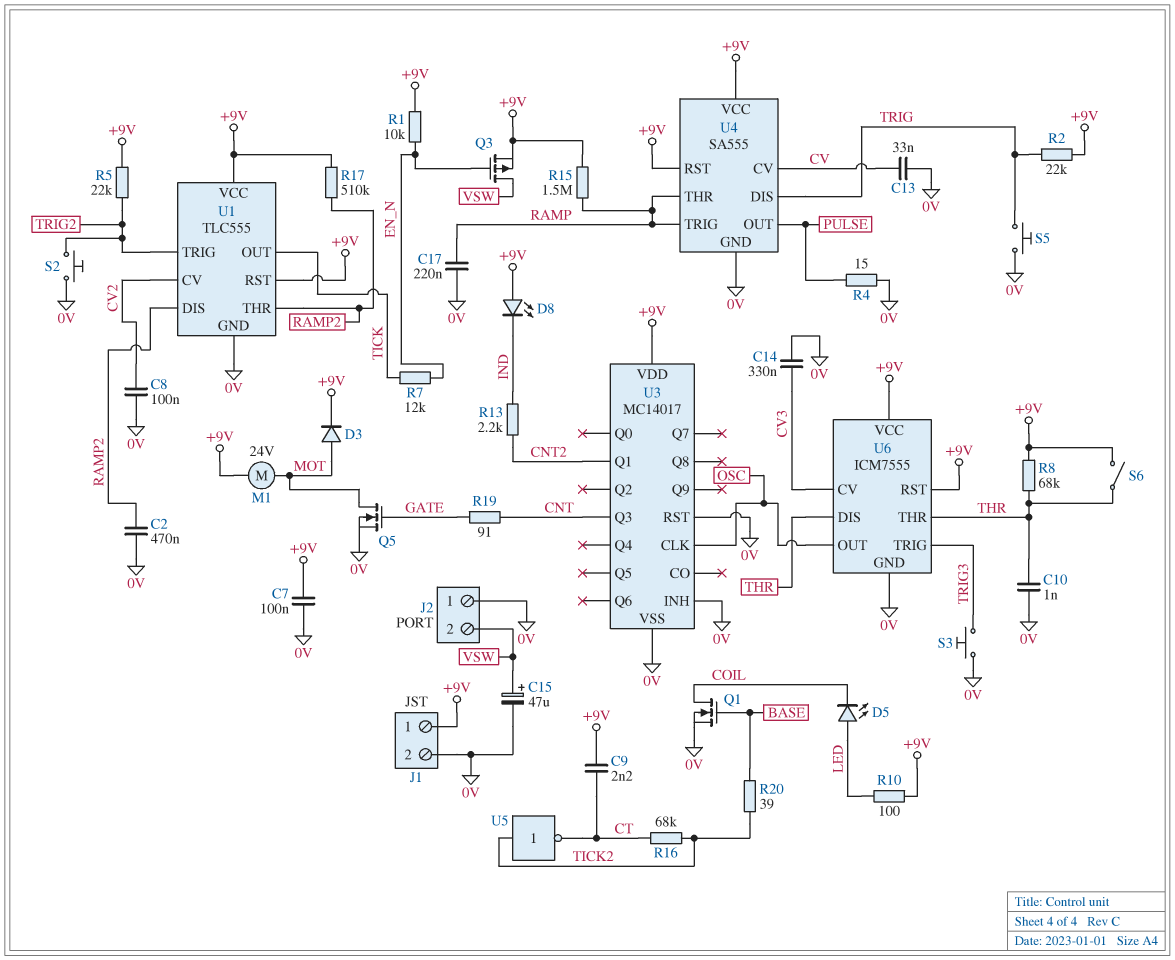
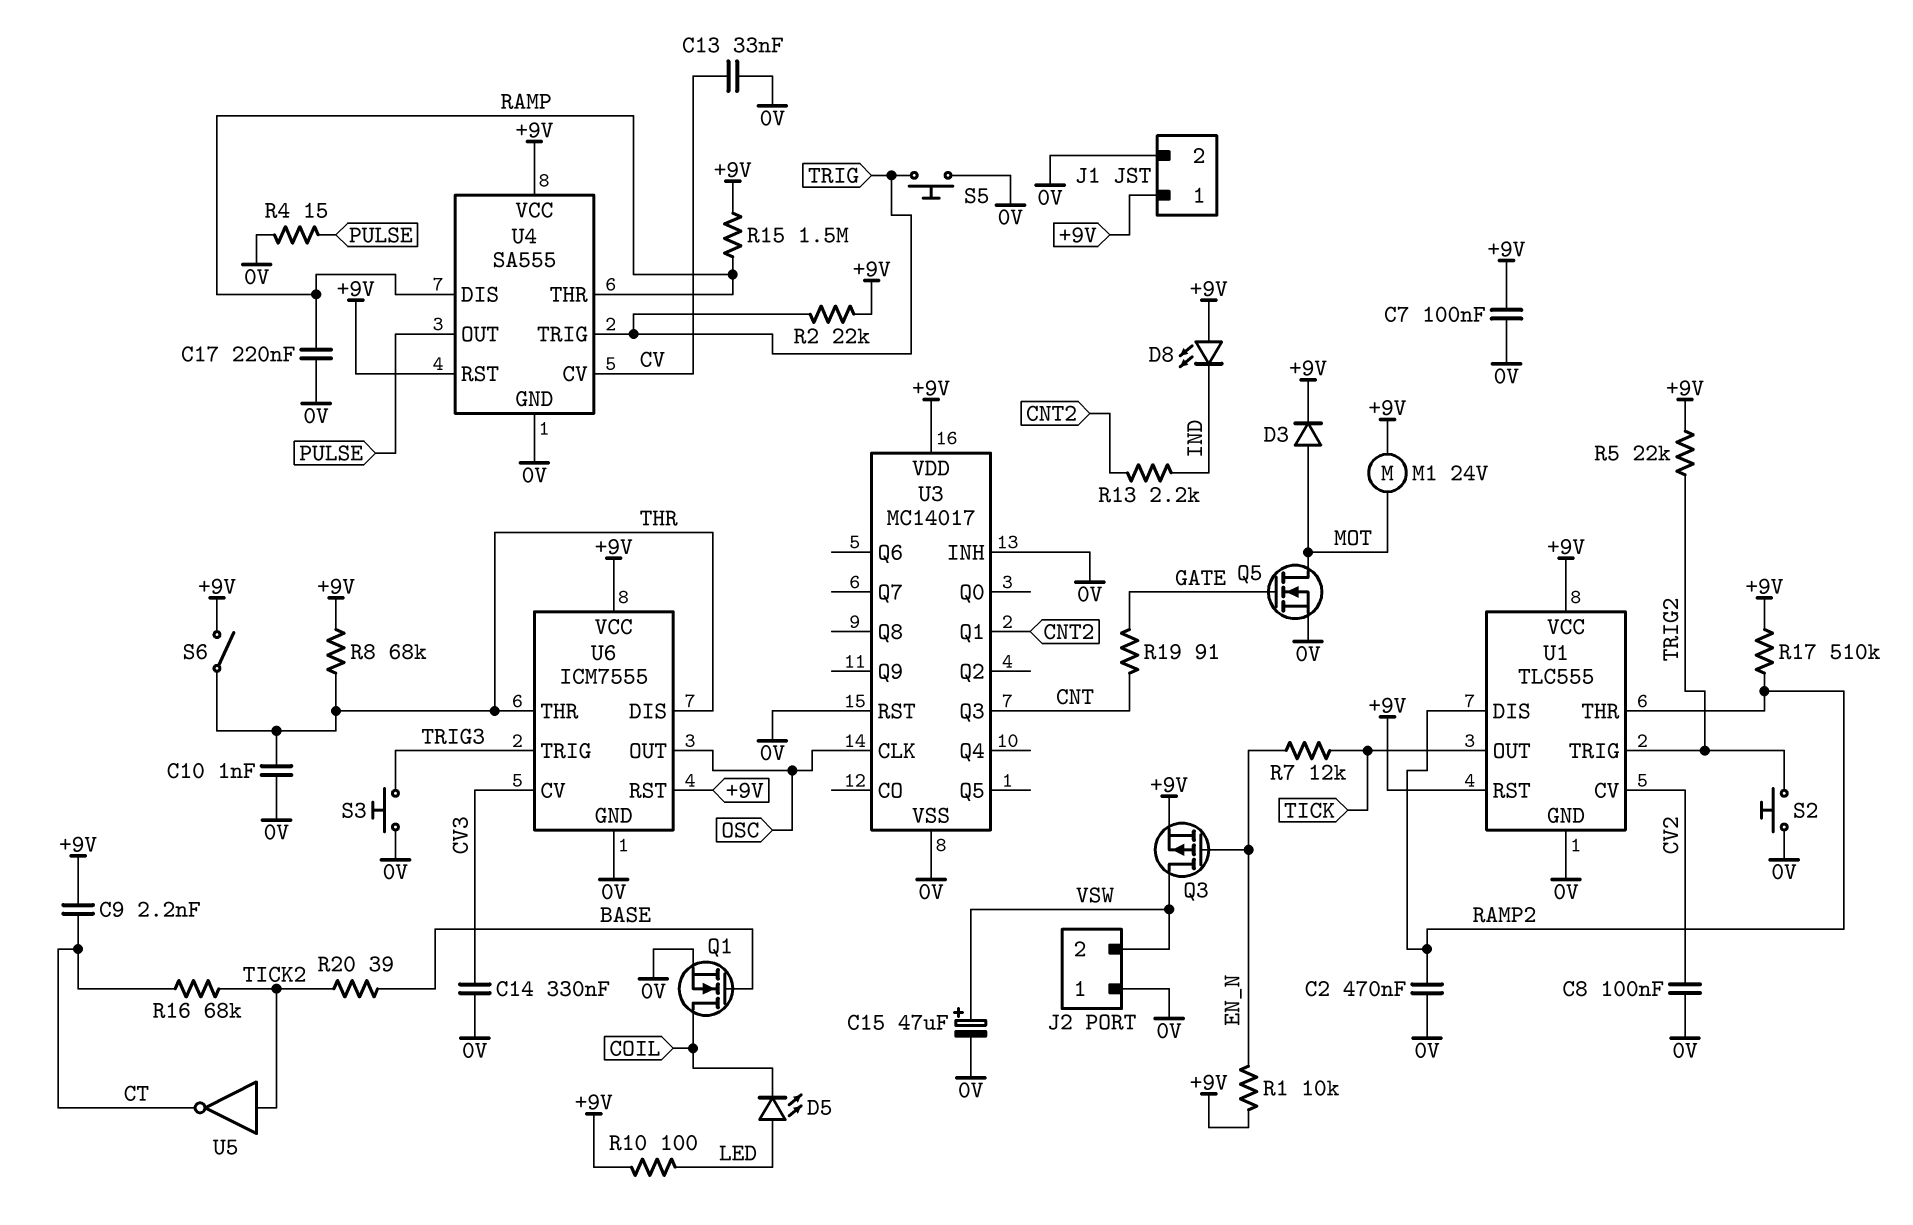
U4 pin DIS: TRIG -> RAMP
U4 pin TRIG: RAMP -> TRIG

